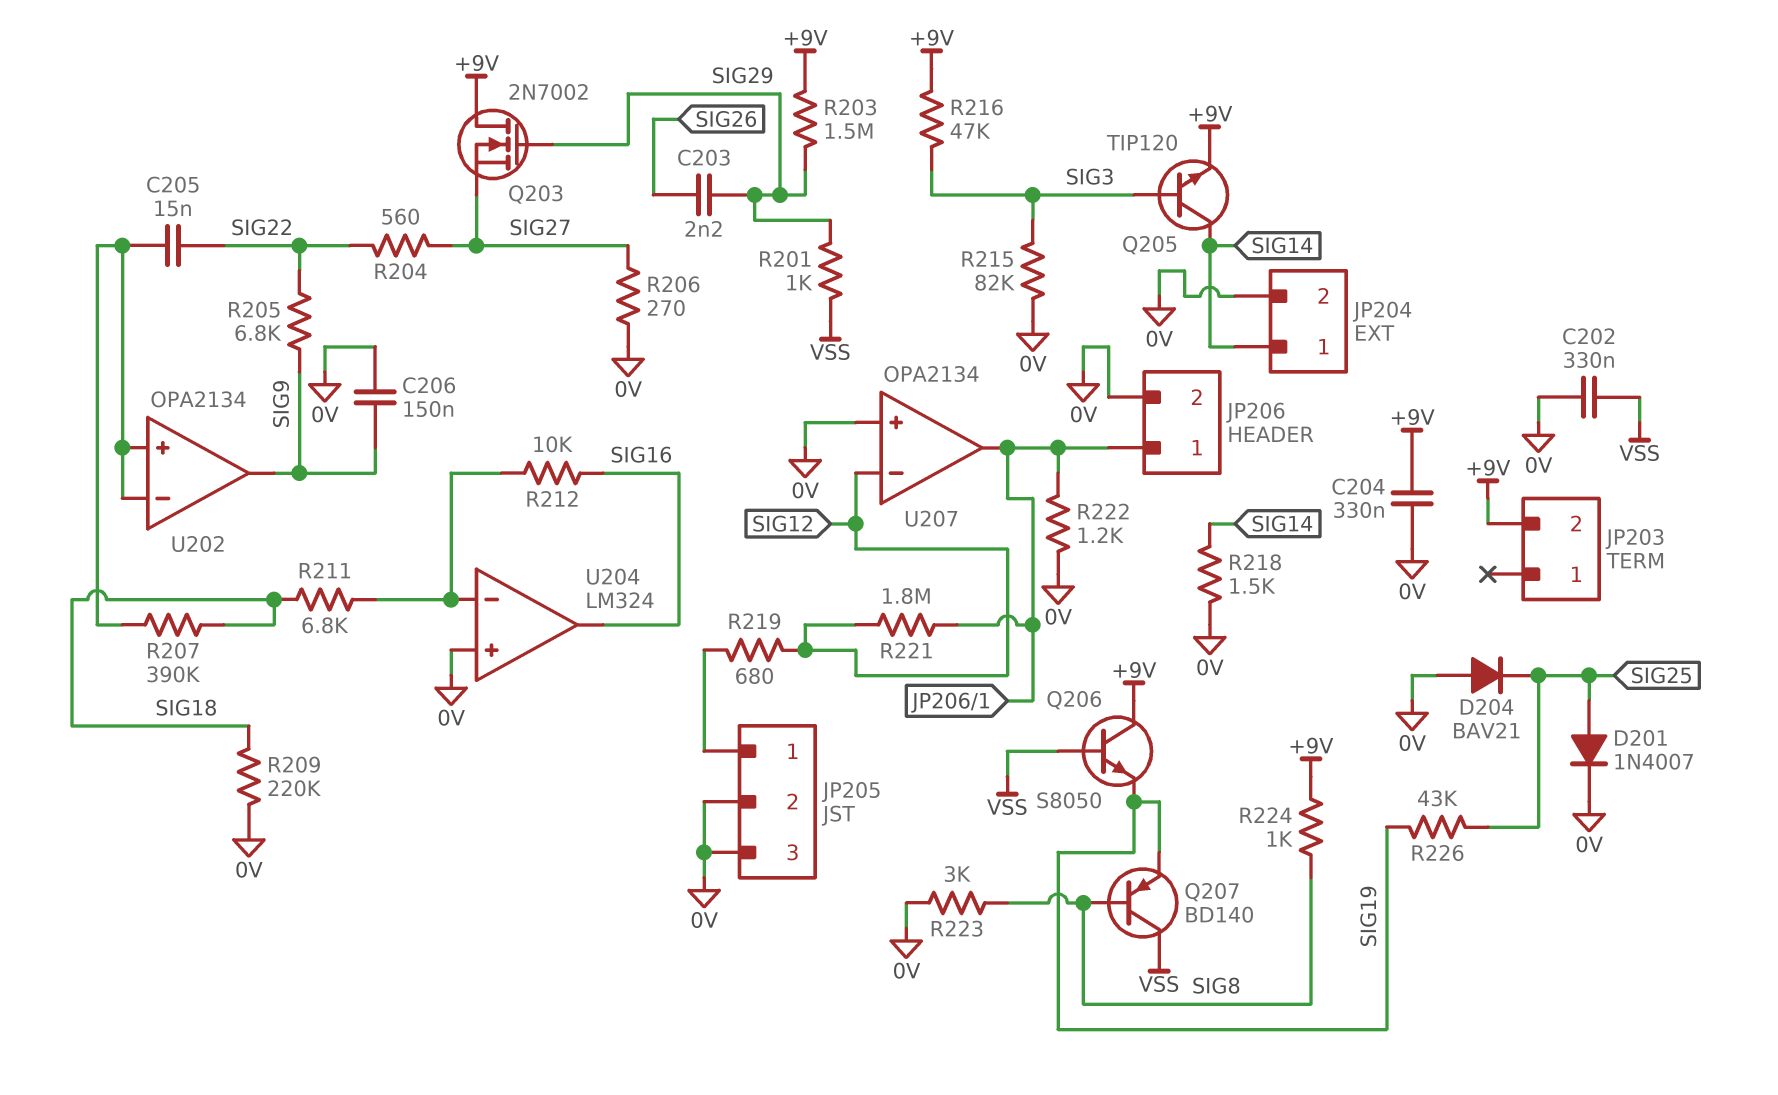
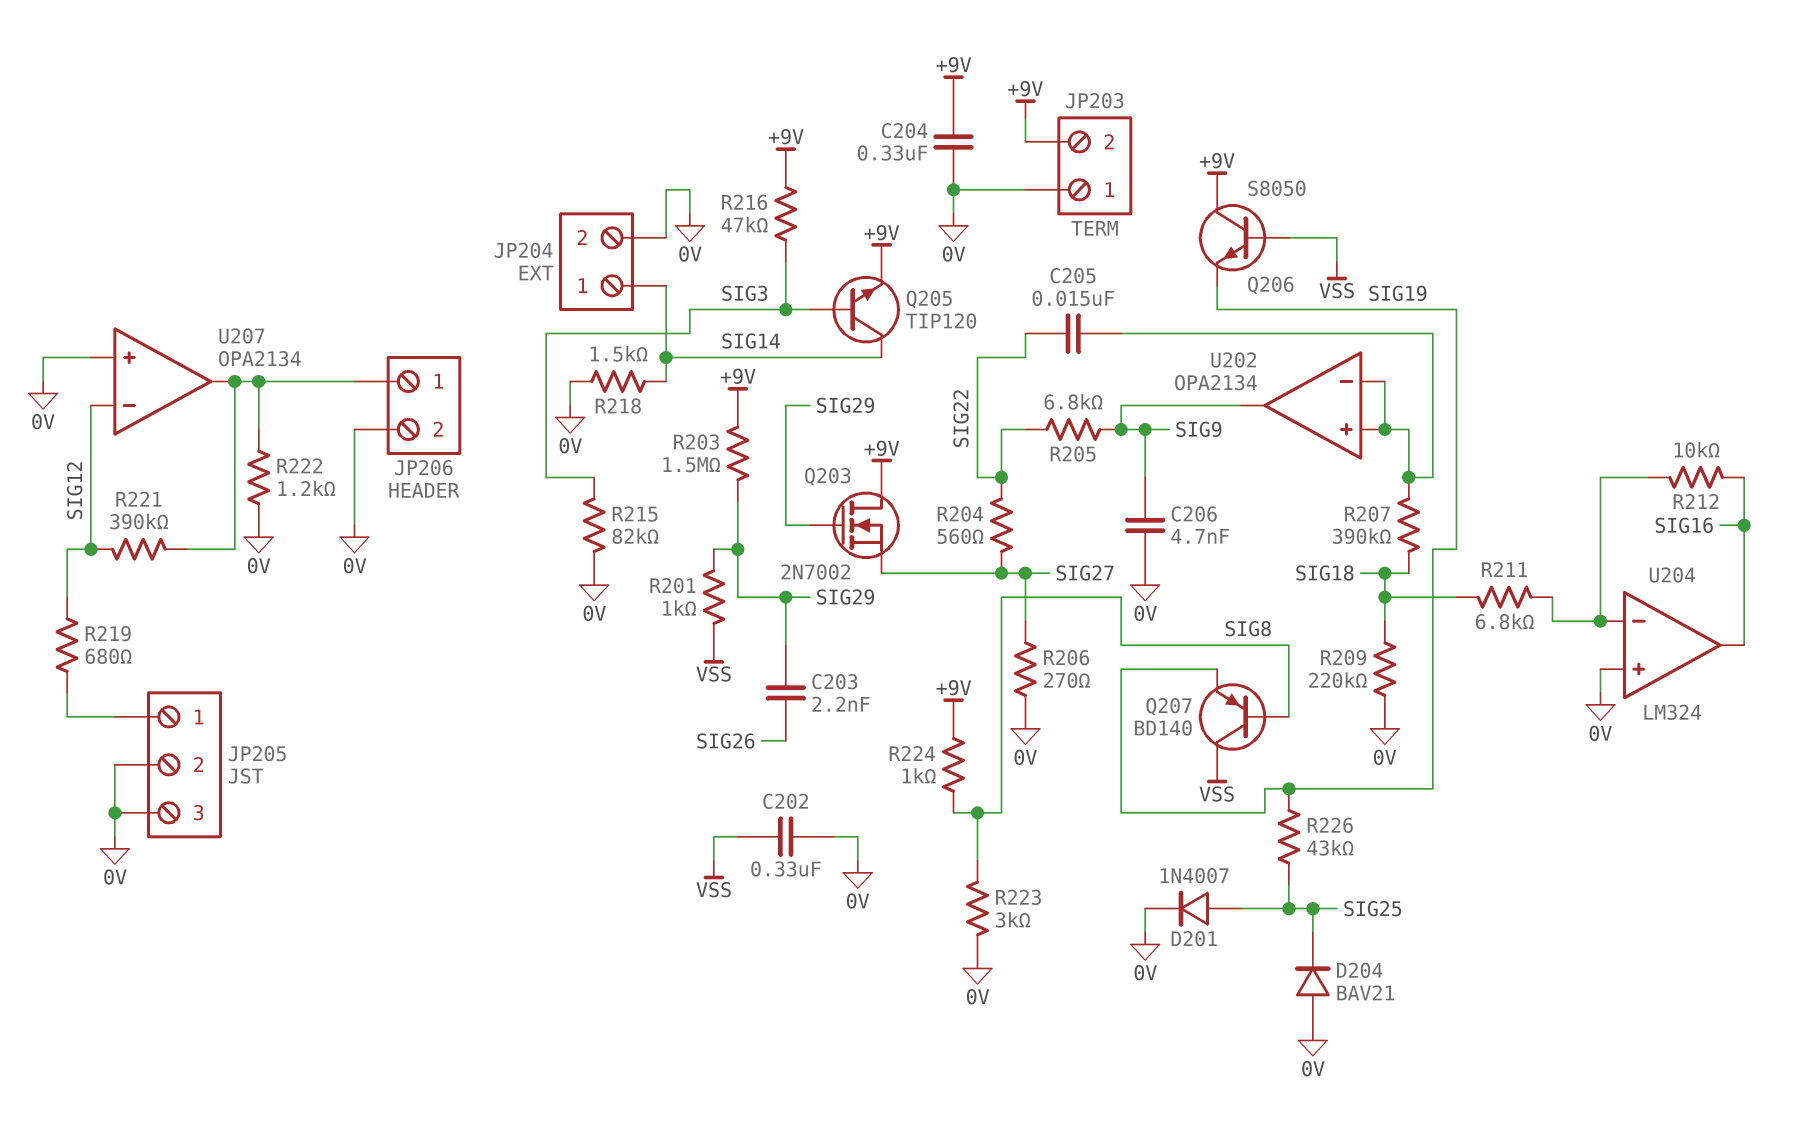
C206: 150nF (0V, SIG9) -> 4.7nF (0V, SIG9)
JP203 pin 1: none -> 0V
R221: 1.8M (JP206/1, SIG12) -> 390k (JP206/1, SIG12)

